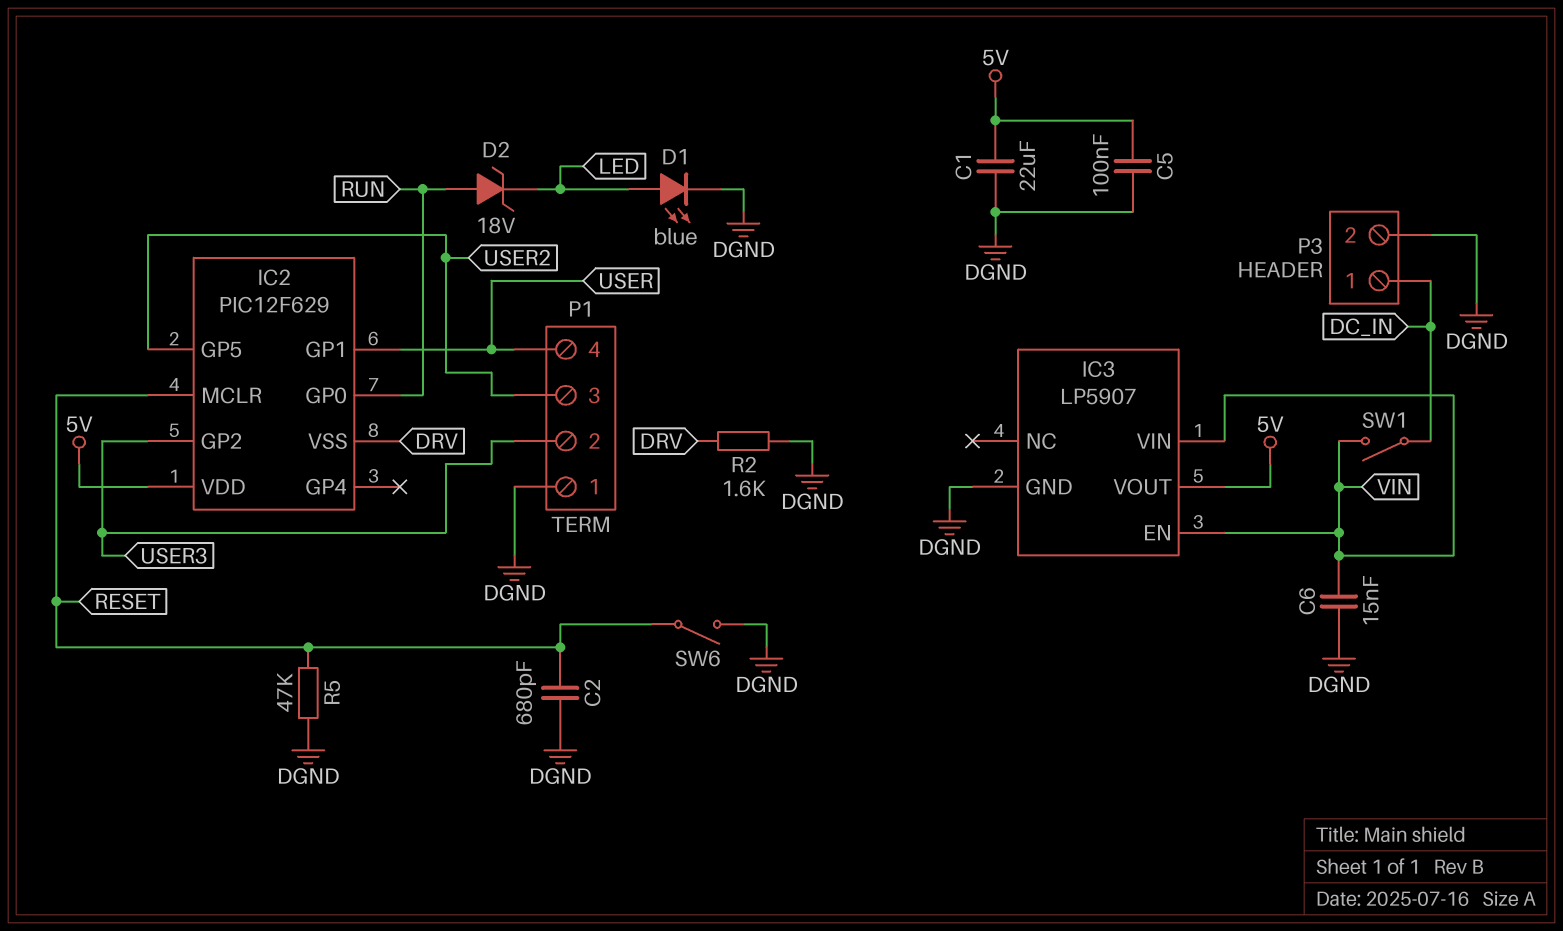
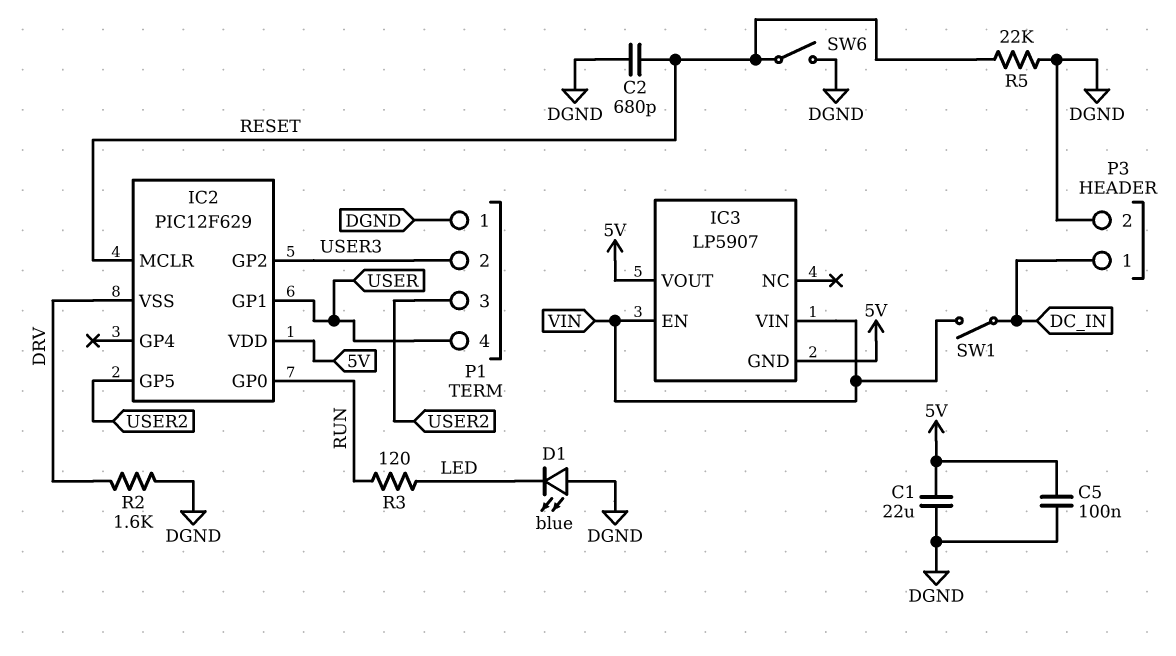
C6: 15nF (DGND, VIN) -> none
D1: LED blue (A LED, K DGND) -> LED blue (A DGND, K LED)
D2: zener 18V (A RUN, K LED) -> none
IC3 pin GND: DGND -> 5V
R3: none -> 120 (LED, RUN)
R5: 47k (DGND, RESET) -> 22k (DGND, RESET)

